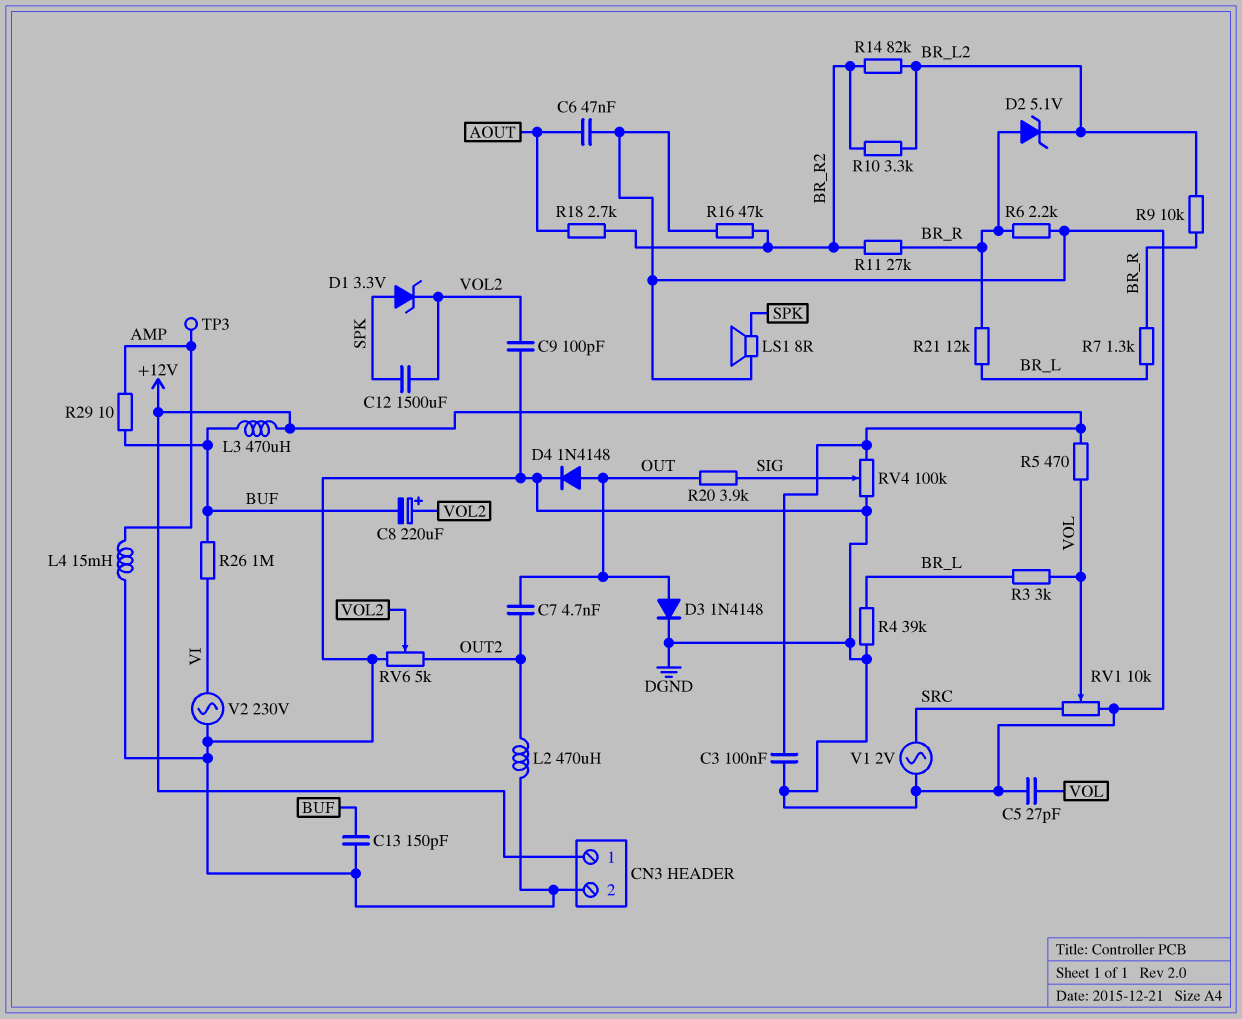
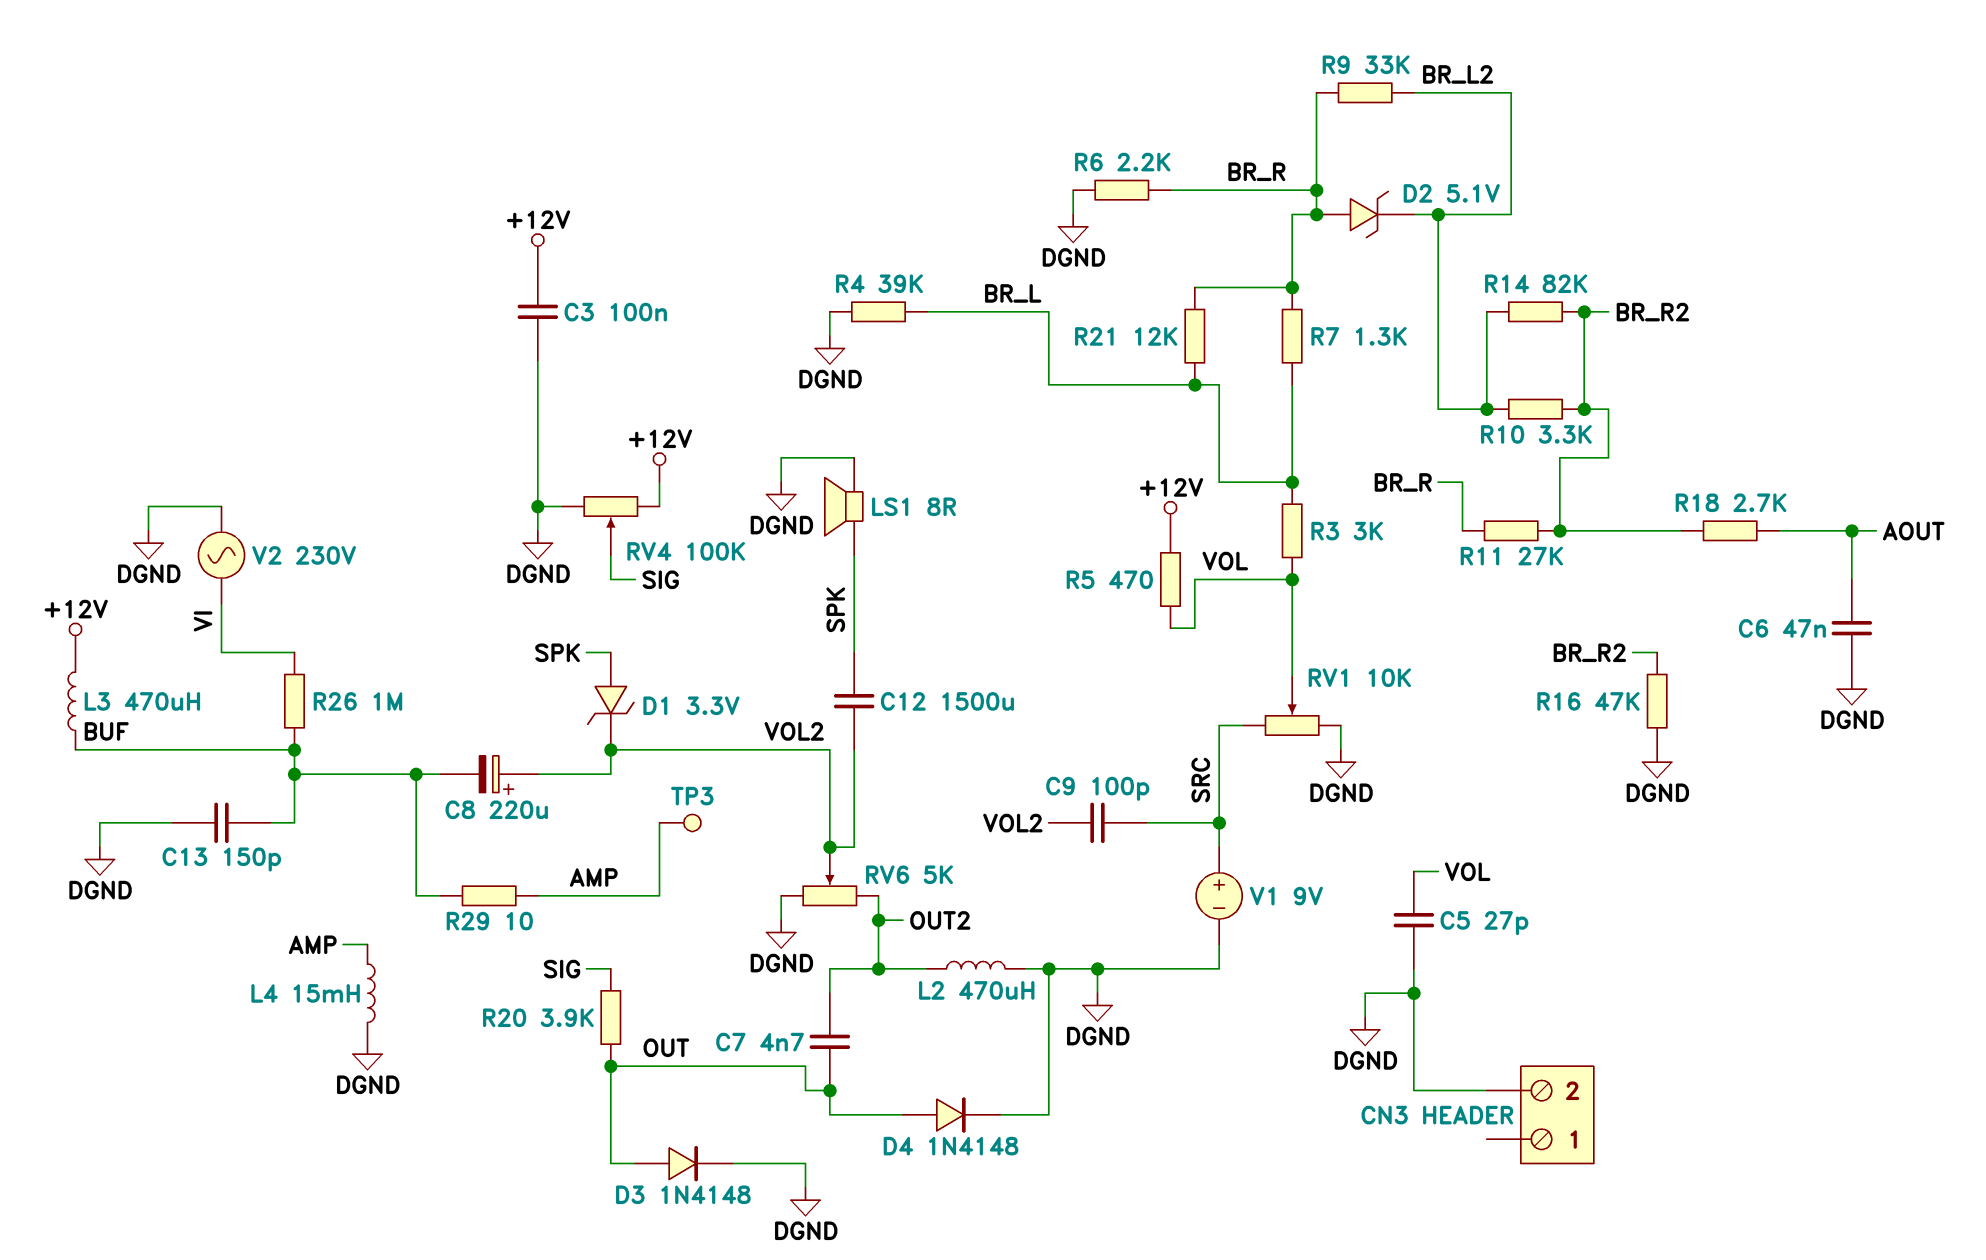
C9: 100pF (DGND, VOL2) -> 100pF (SRC, VOL2)
CN3 pin 1: +12V -> none
R9: 10k (BR_L2, BR_R) -> 33k (BR_L2, BR_R)
V1: AC 2V (DGND, SRC) -> 9V (plus SRC, minus DGND)

